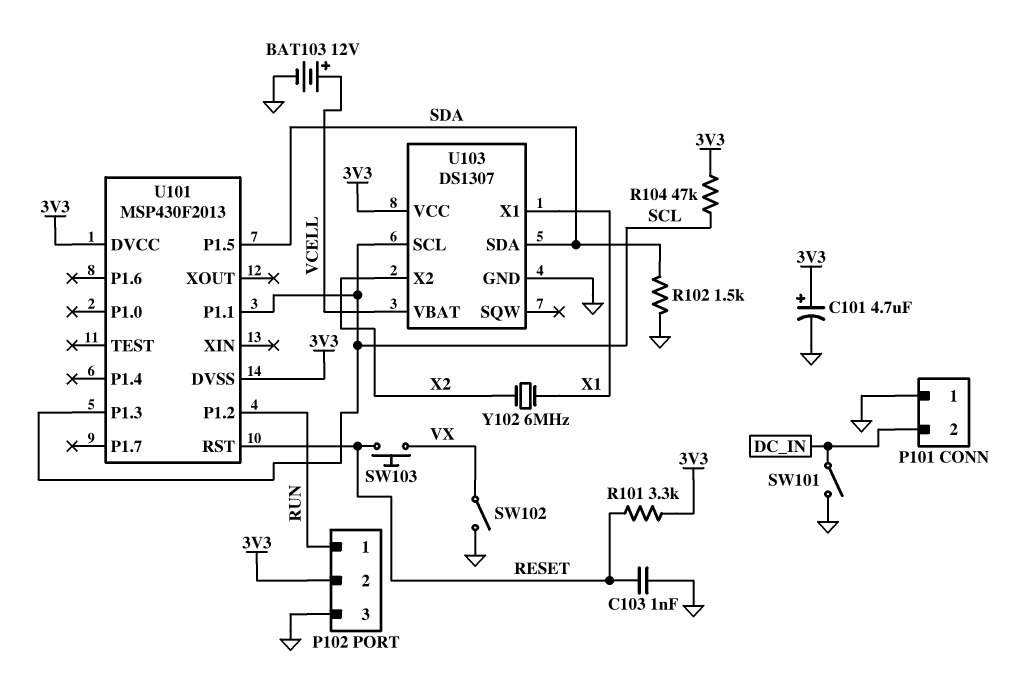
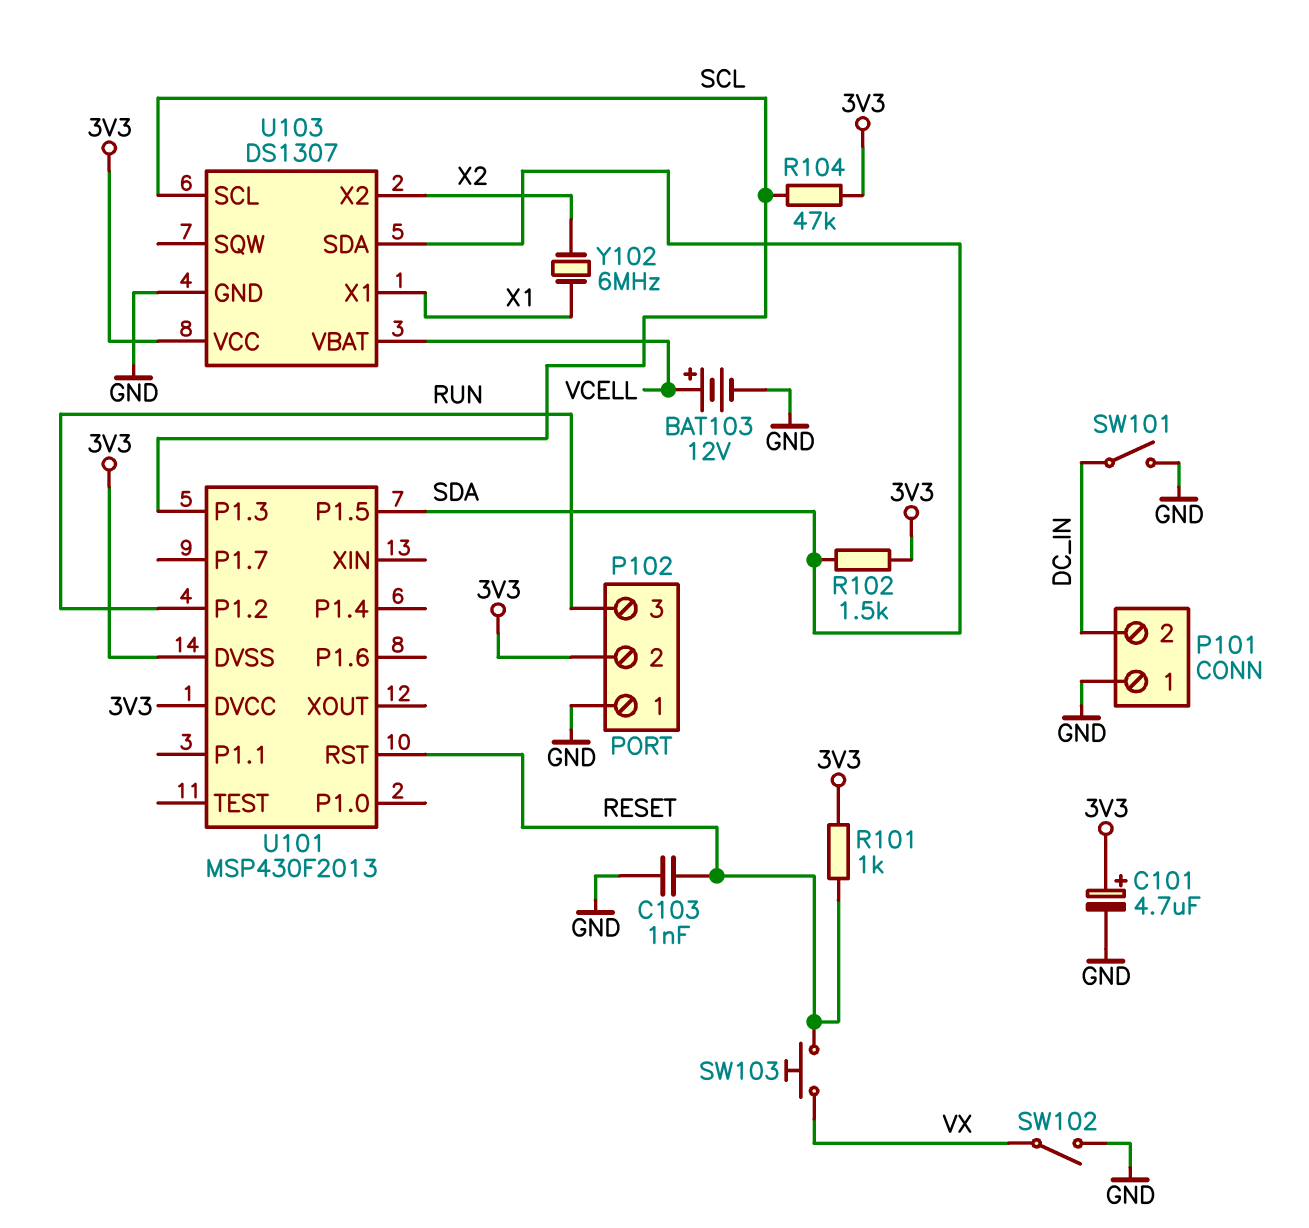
P102 pin 1: RUN -> GND
P102 pin 3: GND -> RUN
R101: 3.3k (3V3, RESET) -> 1k (3V3, RESET)
R102: 1.5k (GND, SDA) -> 1.5k (3V3, SDA)
U101 pin P1.1: SCL -> none

